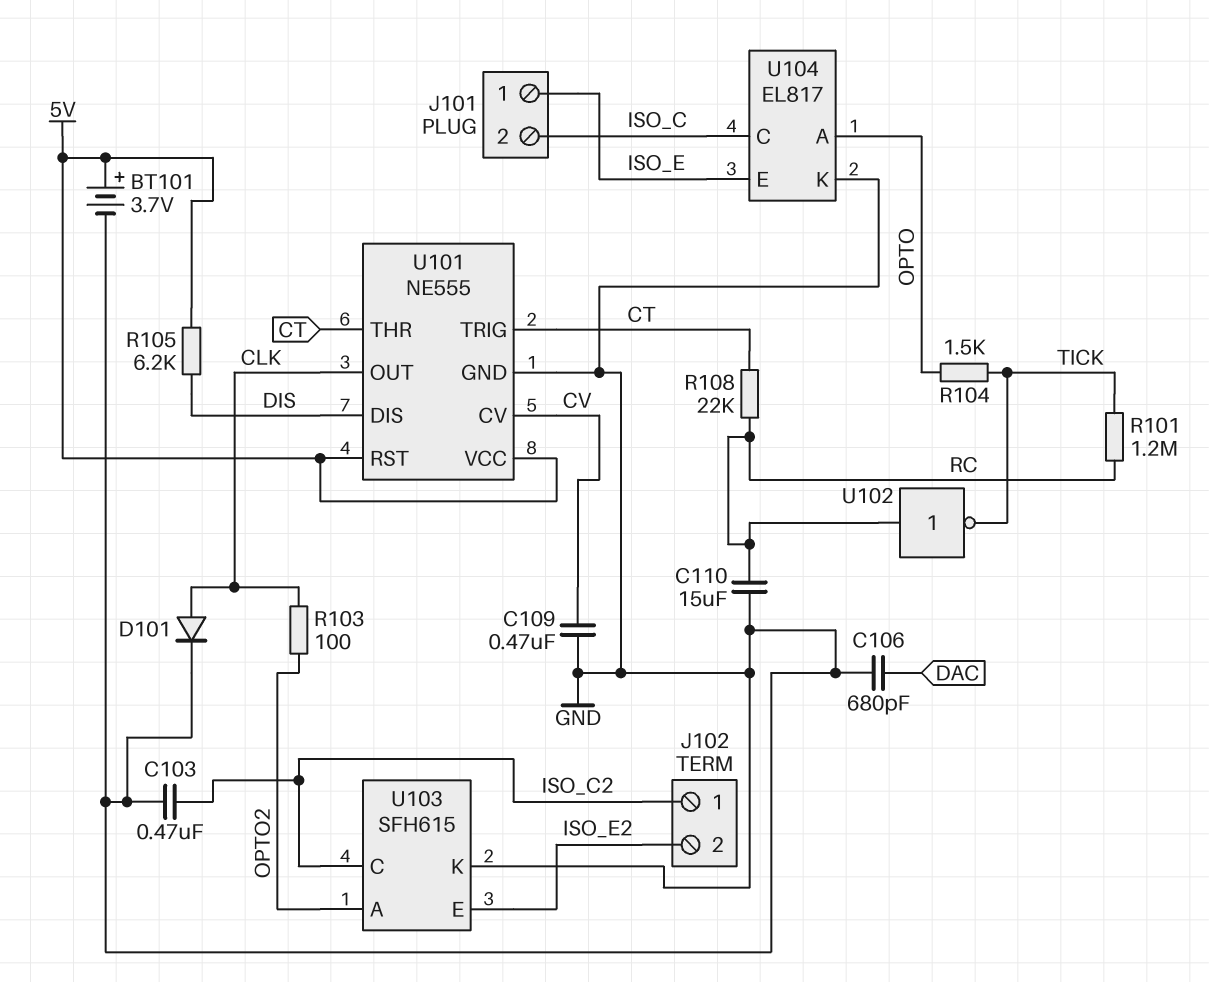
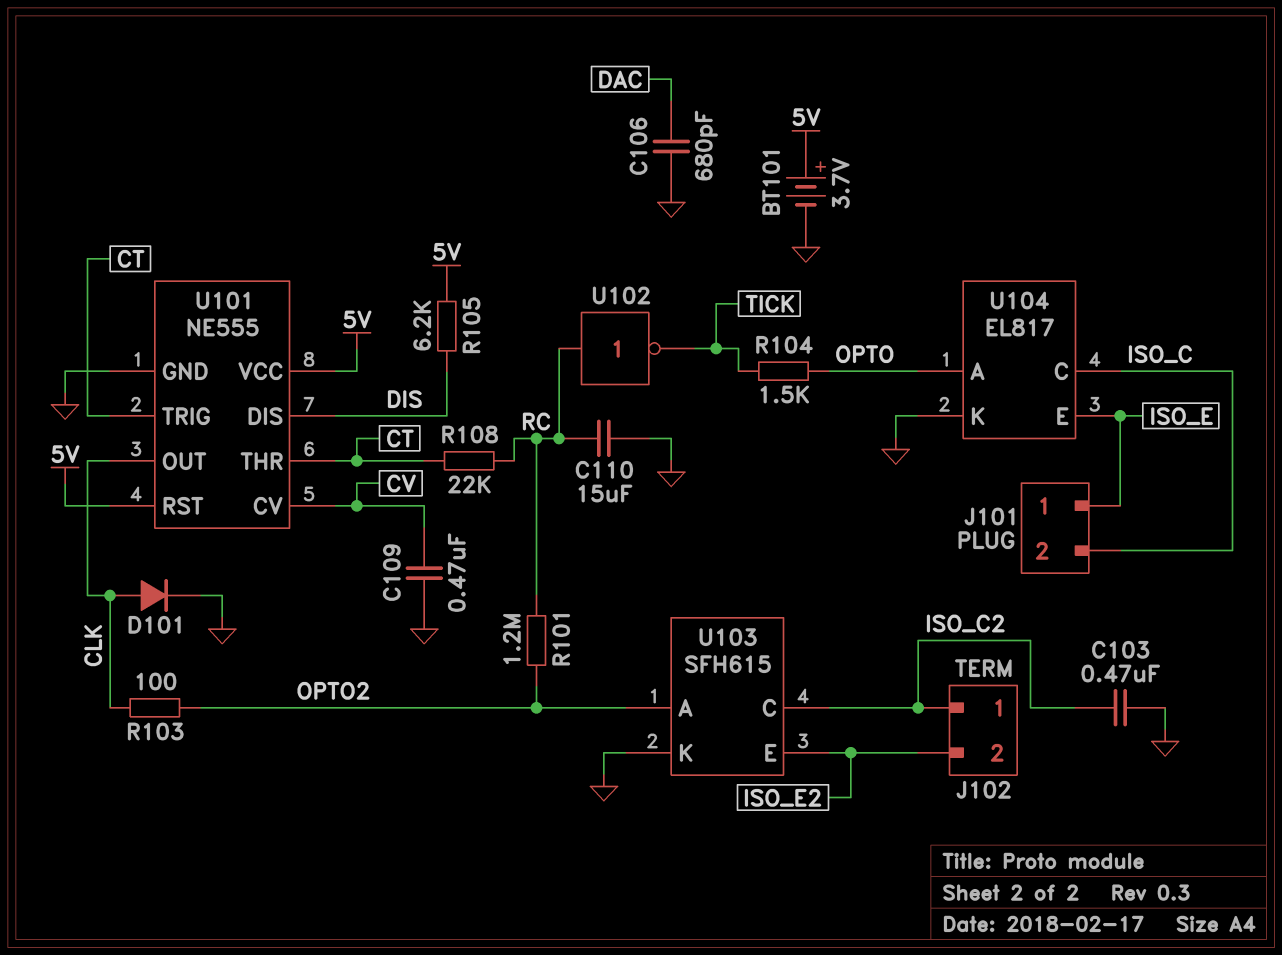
R101: 1.2M (RC, TICK) -> 1.2M (OPTO2, RC)

